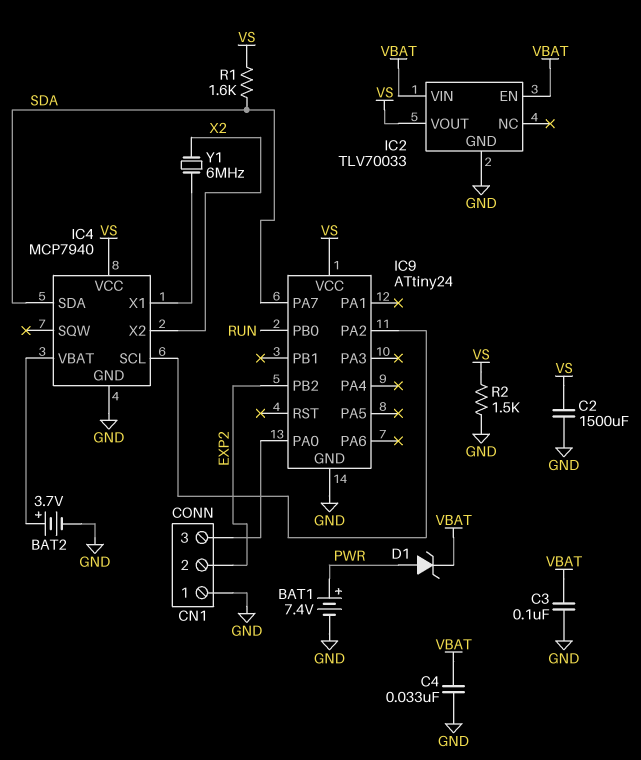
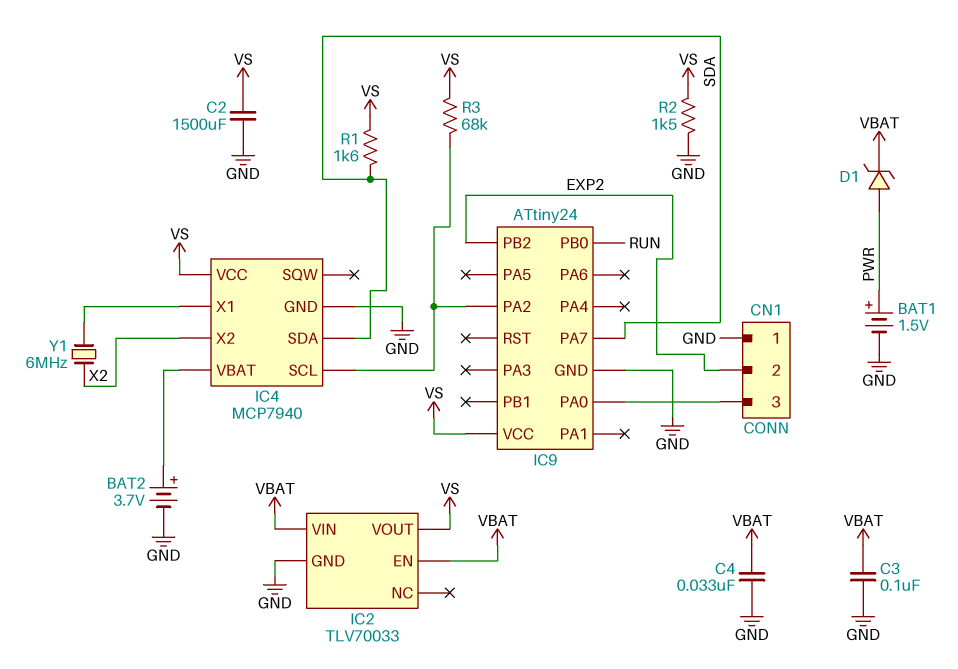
BAT1: 7.4V (plus PWR, minus GND) -> 1.5V (plus PWR, minus GND)
R3: none -> 68k (IC4/SCL, VS)

